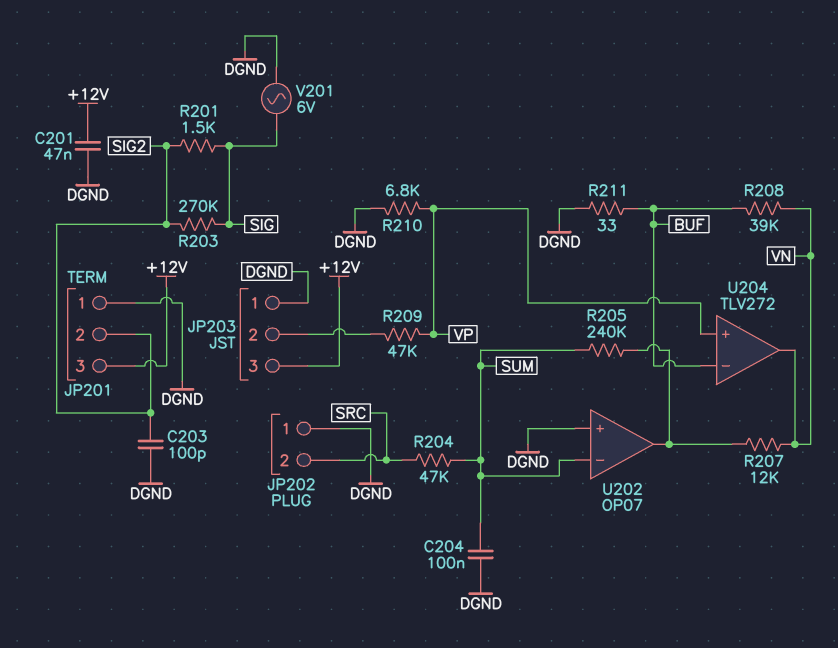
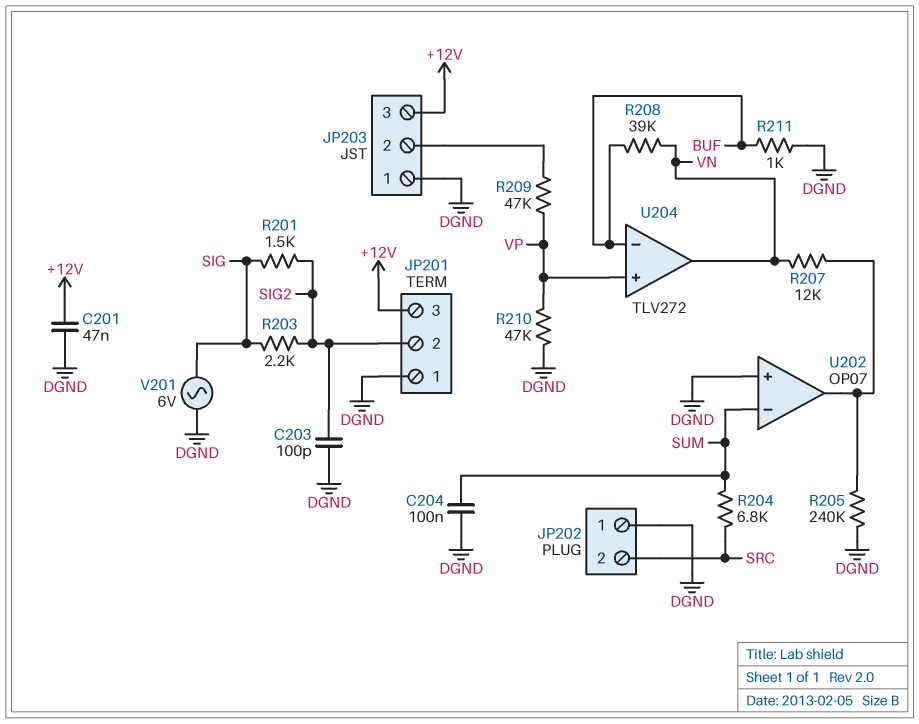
R203: 270k (SIG, SIG2) -> 2.2k (SIG, SIG2)
R204: 47k (SRC, SUM) -> 6.8k (SRC, SUM)
R205: 240k (SUM, U202/out) -> 240k (DGND, U202/out)
R210: 6.8k (DGND, VP) -> 47k (DGND, VP)
R211: 33 (BUF, DGND) -> 1k (BUF, DGND)

